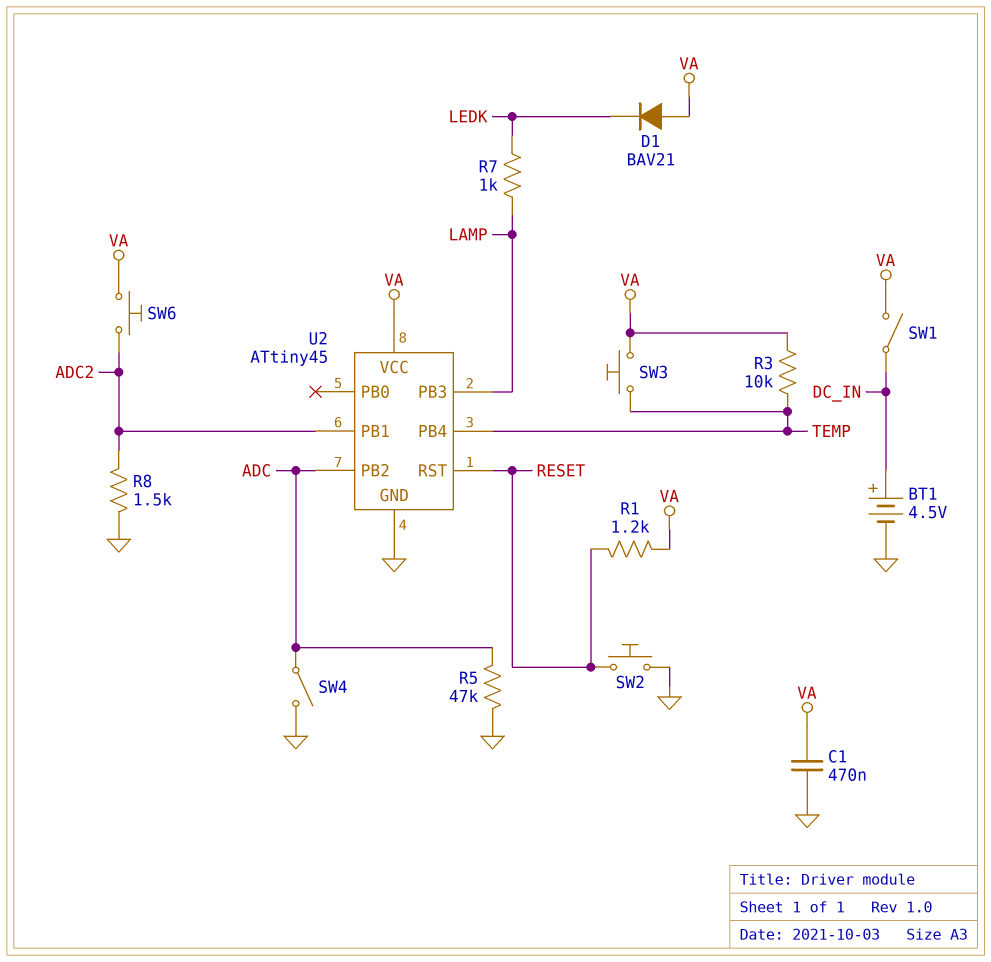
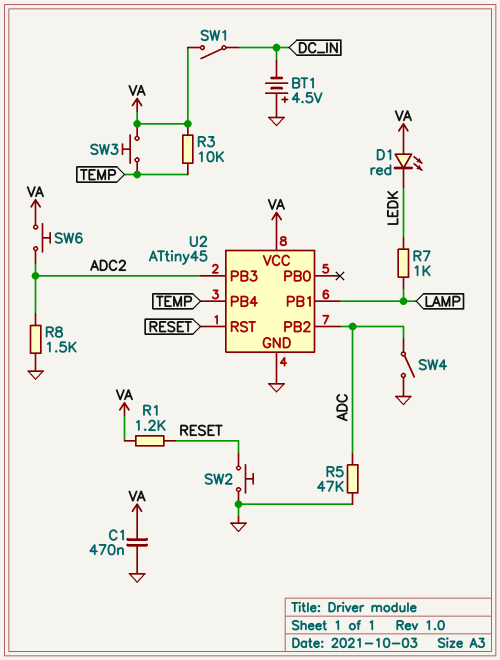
BT1: 4.5V (plus DC_IN, minus GND) -> 4.5V (plus GND, minus DC_IN)
D1: diode BAV21 (A VA, K LEDK) -> LED red (A VA, K LEDK)
U2 pin PB1: ADC2 -> LAMP
U2 pin PB3: LAMP -> ADC2

